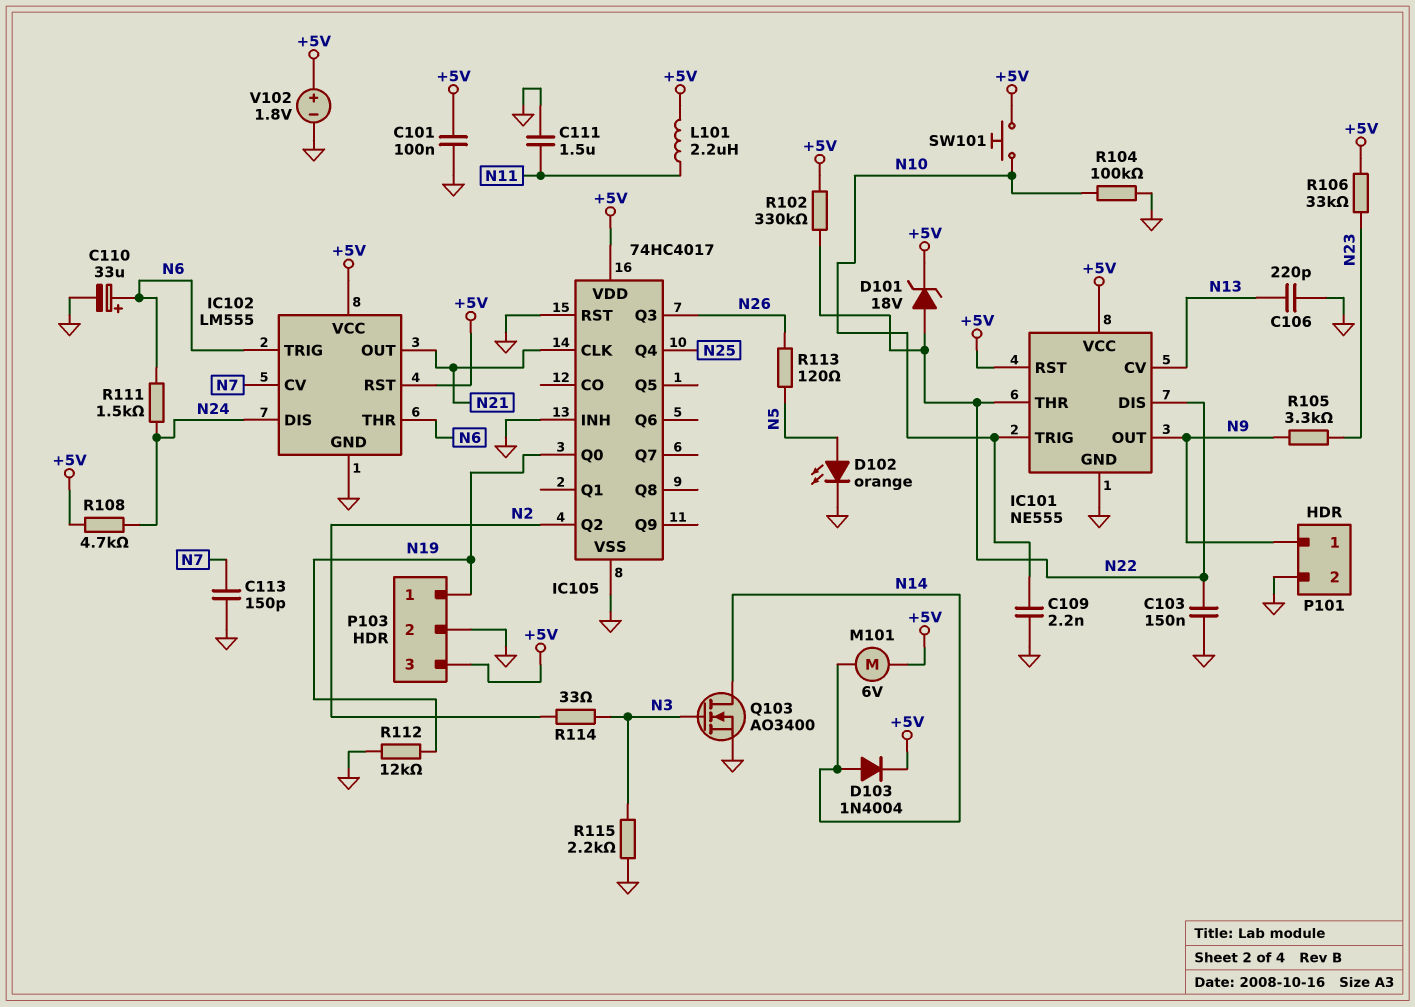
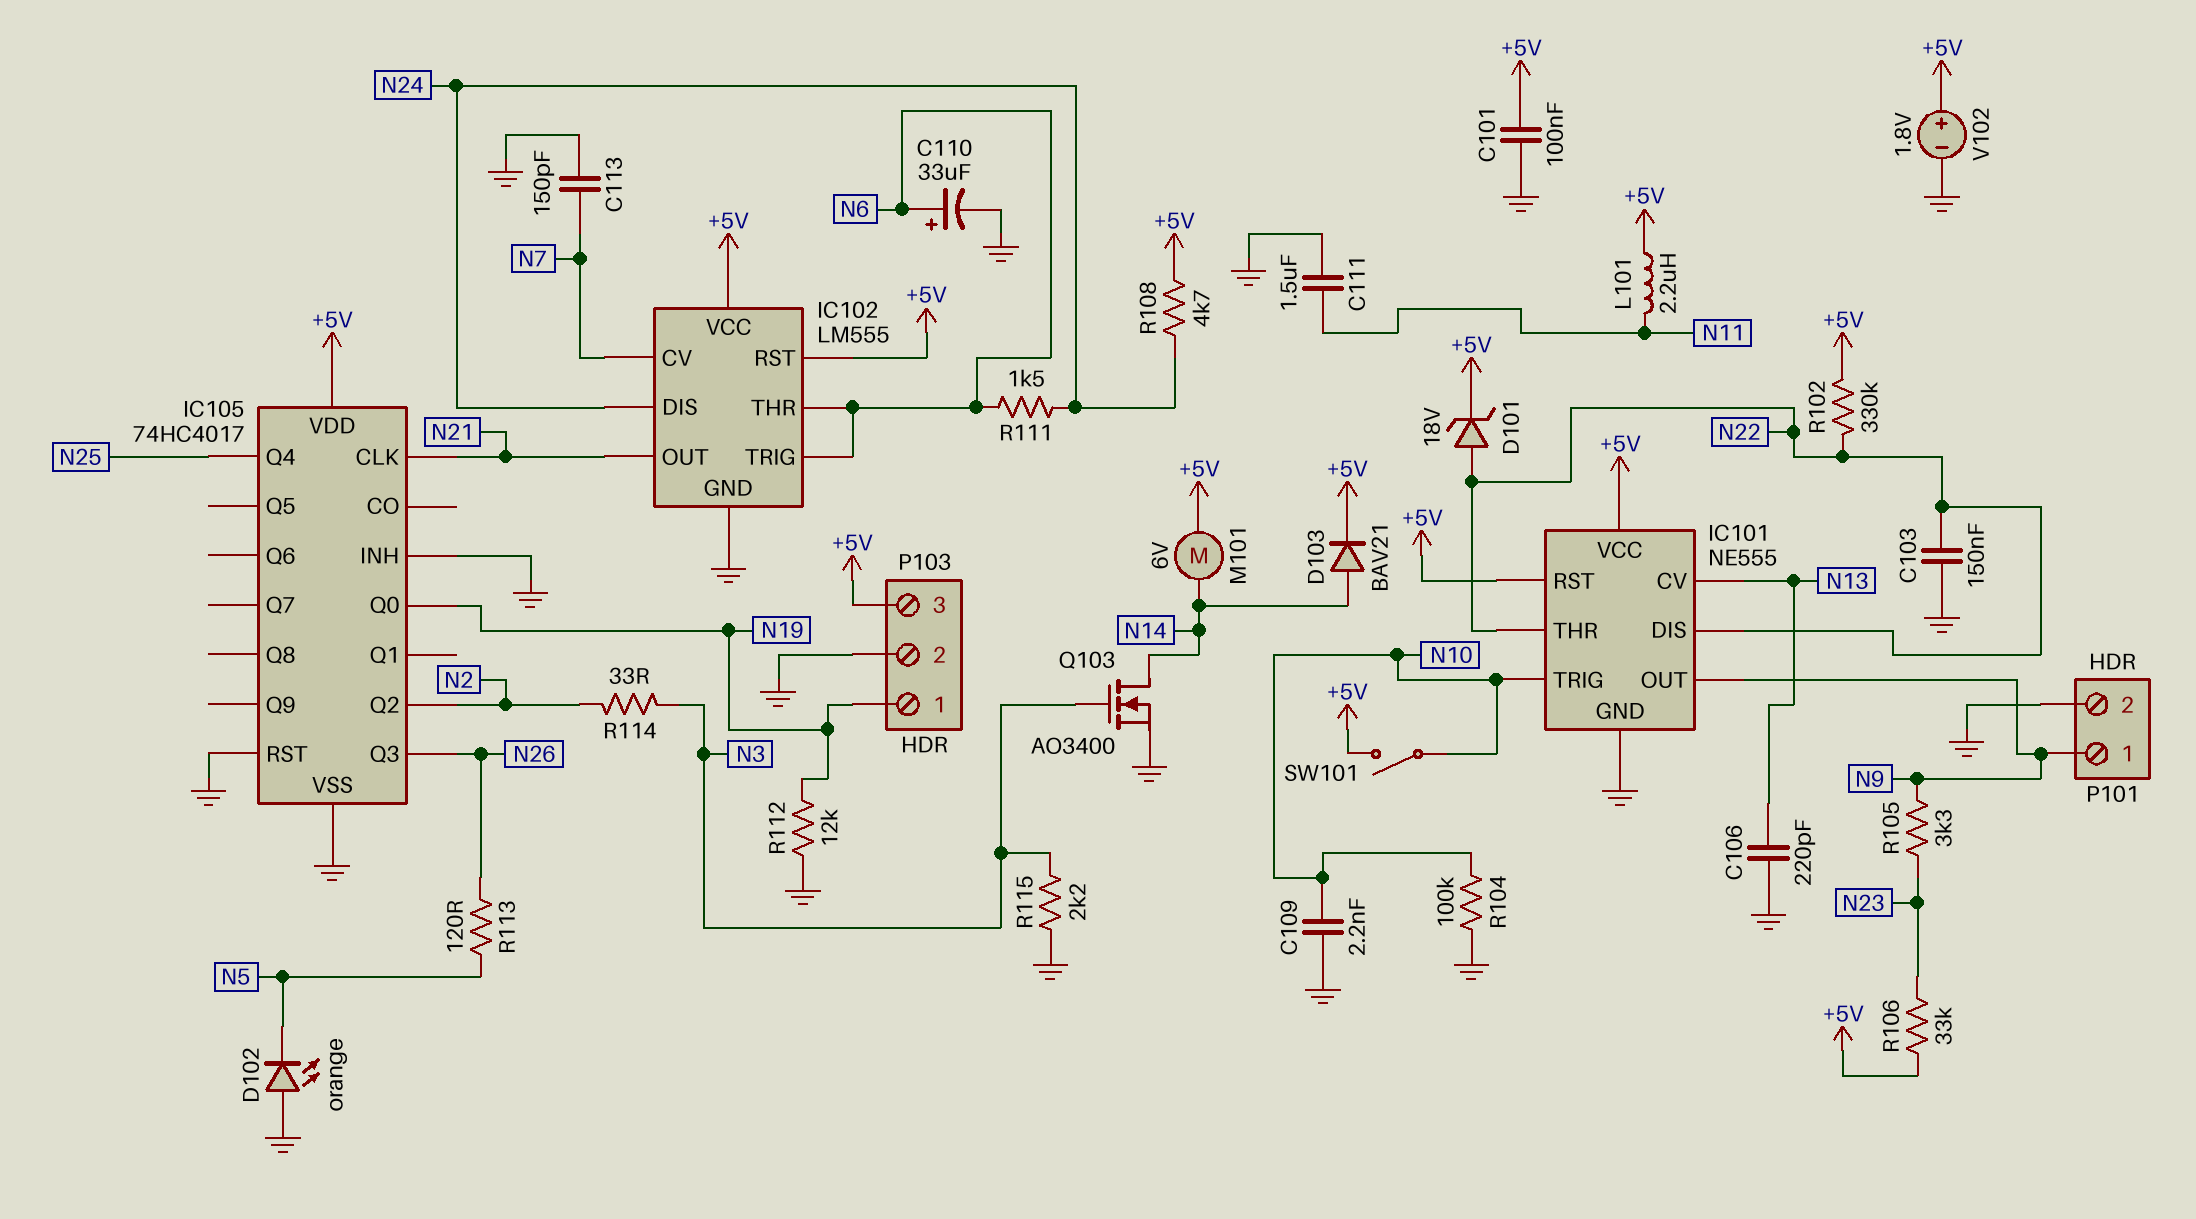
D102: LED orange (A N5, K GND) -> LED orange (A GND, K N5)
D103: diode 1N4004 (A N14, K +5V) -> diode BAV21 (A N14, K +5V)
SW101: button (+5V, N10) -> switch (+5V, N10)

